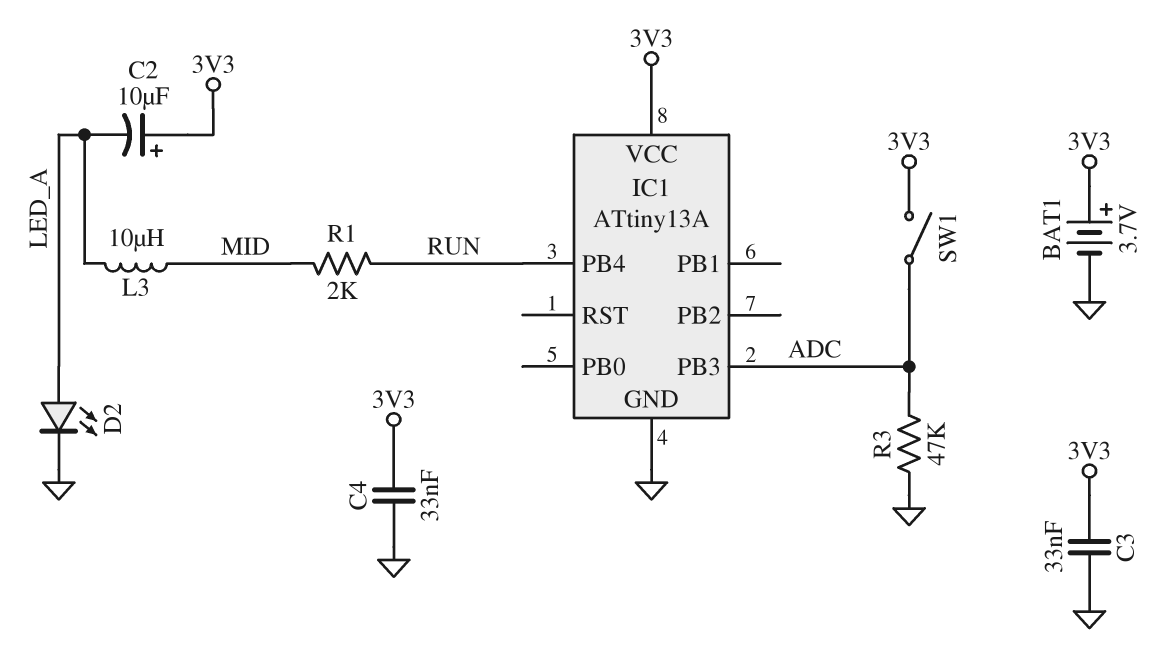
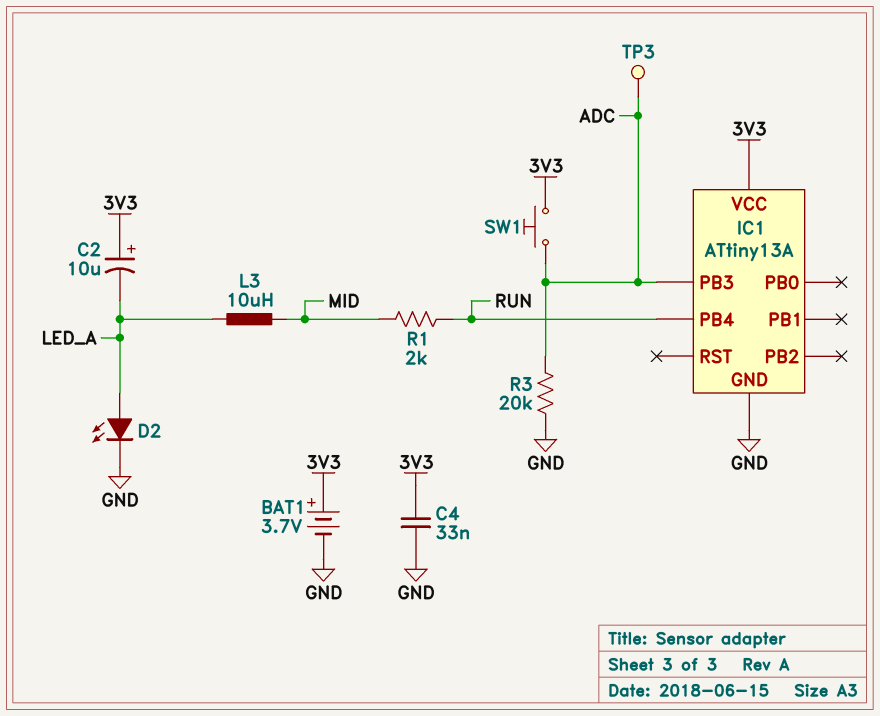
C3: 33nF (3V3, GND) -> none
R3: 47k (ADC, GND) -> 20k (ADC, GND)
SW1: switch (3V3, ADC) -> button (3V3, ADC)
TP3: none -> test point (ADC)

